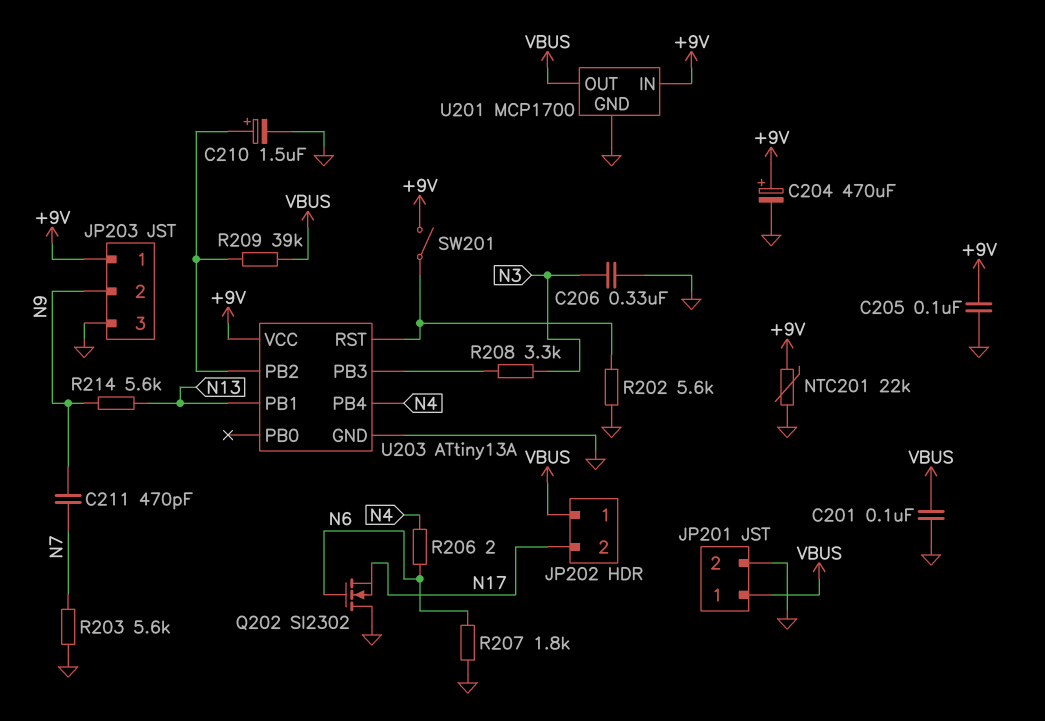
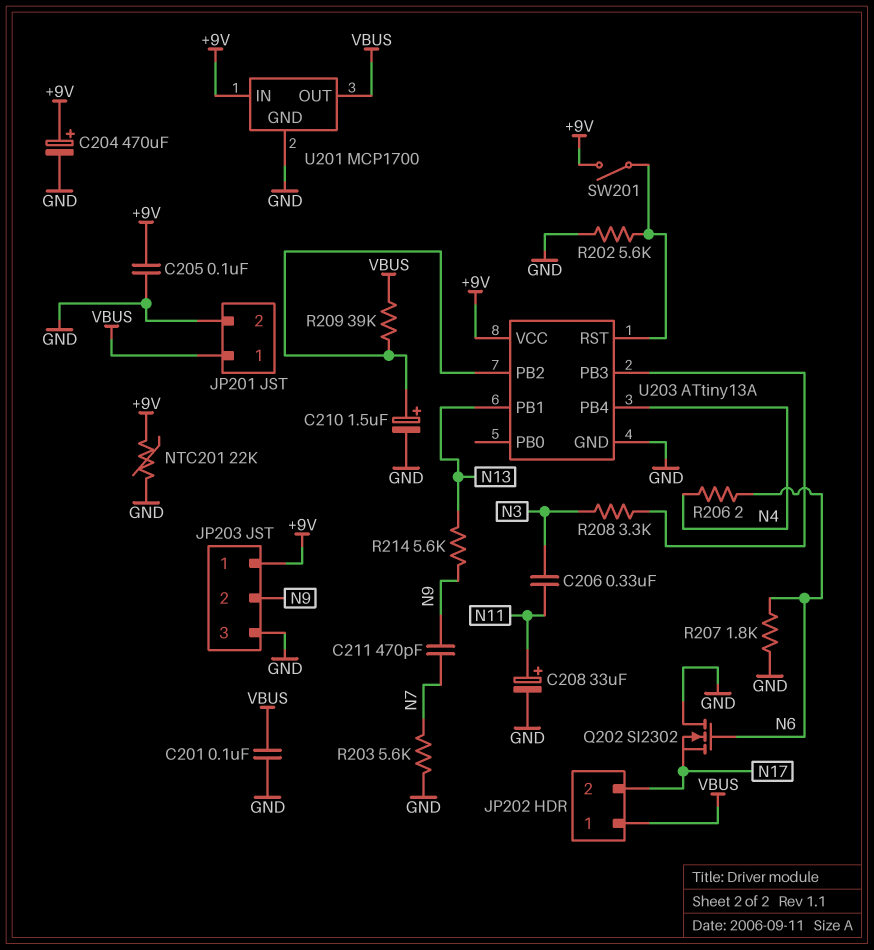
C206: 330nF (GND, N3) -> 330nF (N3, N11)
C208: none -> 33uF (plus N11, minus GND)

